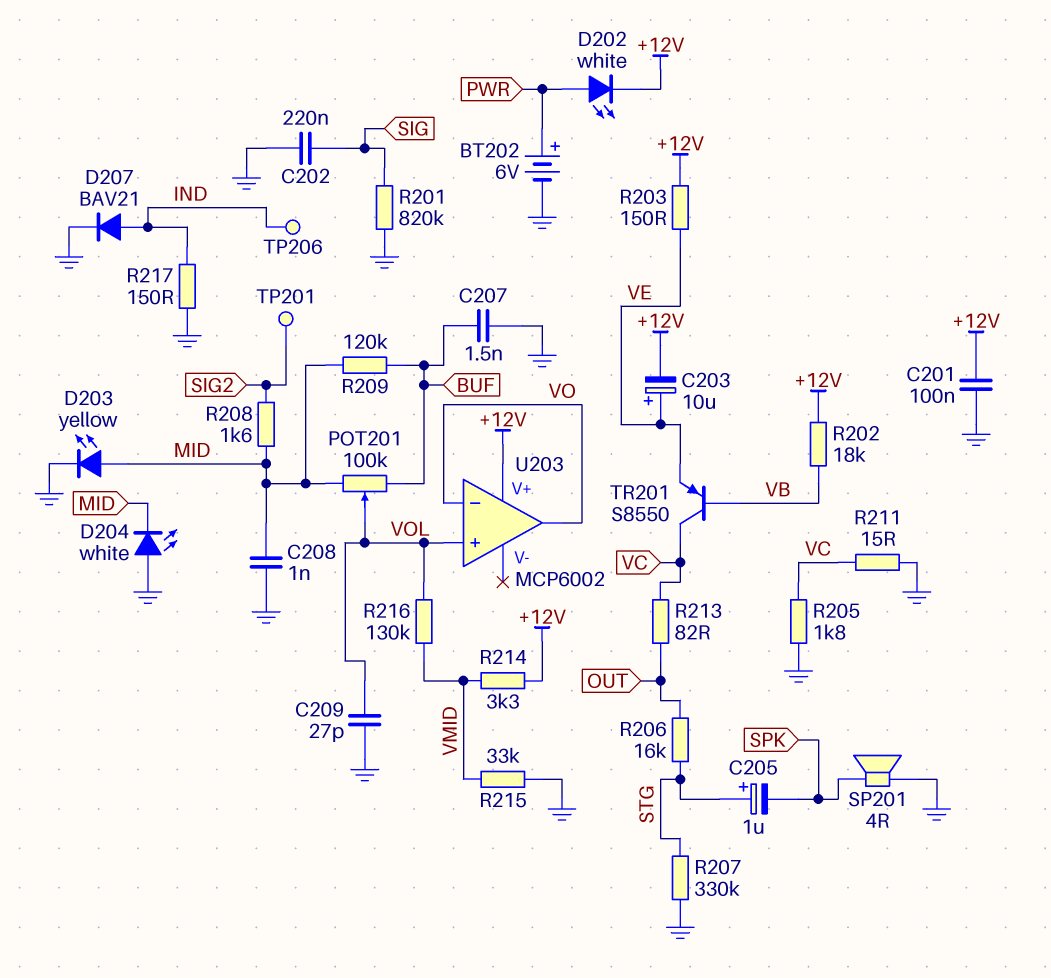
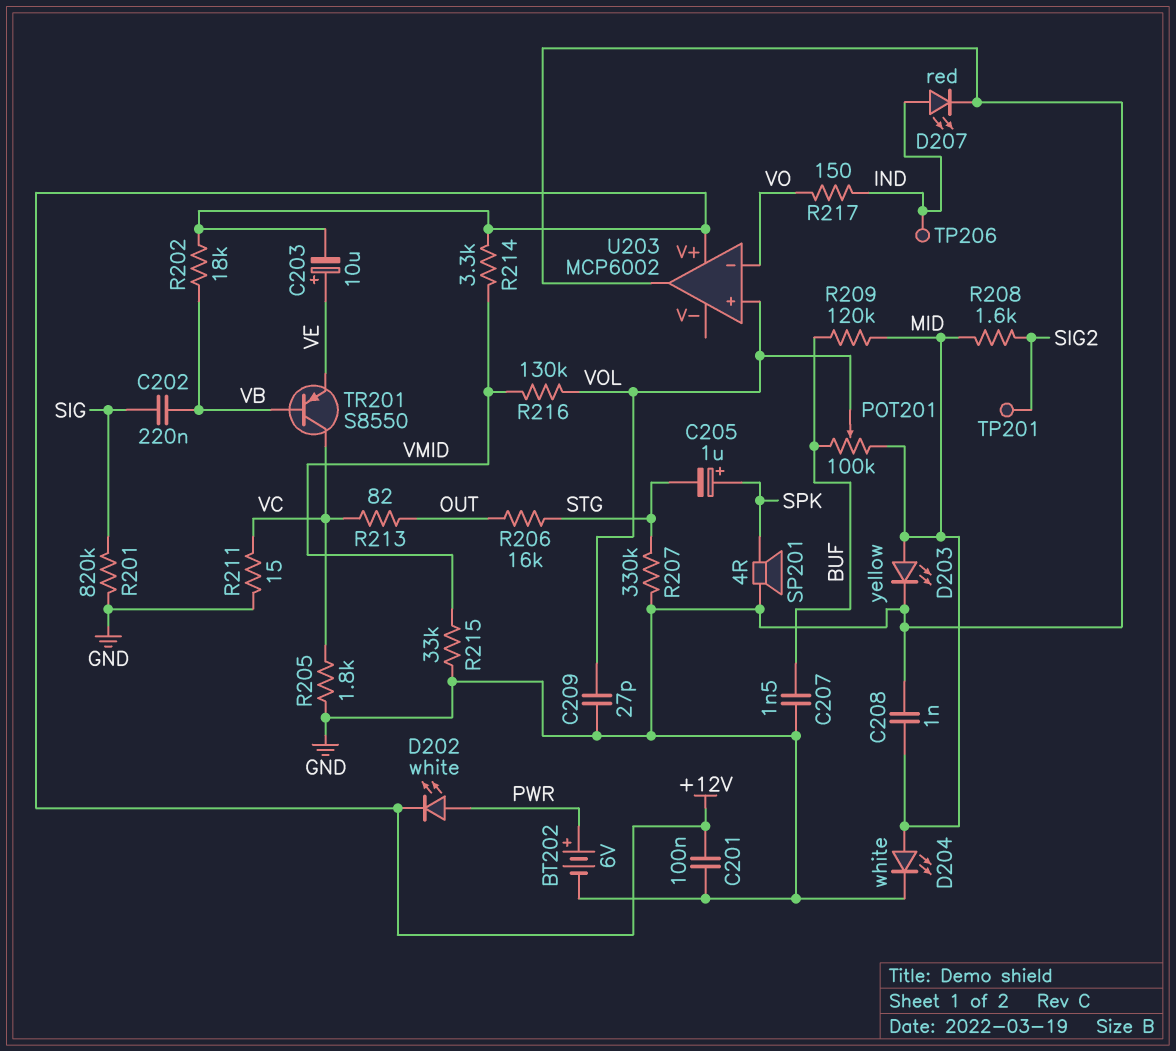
C202: 220nF (GND, SIG) -> 220nF (SIG, VB)
C205: 1uF (plus STG, minus SPK) -> 1uF (plus SPK, minus STG)
D204: LED white (A GND, K MID) -> LED white (A MID, K GND)
D207: diode BAV21 (A IND, K GND) -> LED red (A IND, K GND)
R203: 150 (+12V, VE) -> none
R217: 150 (GND, IND) -> 150 (IND, VO)
U203 pin out: VO -> GND

